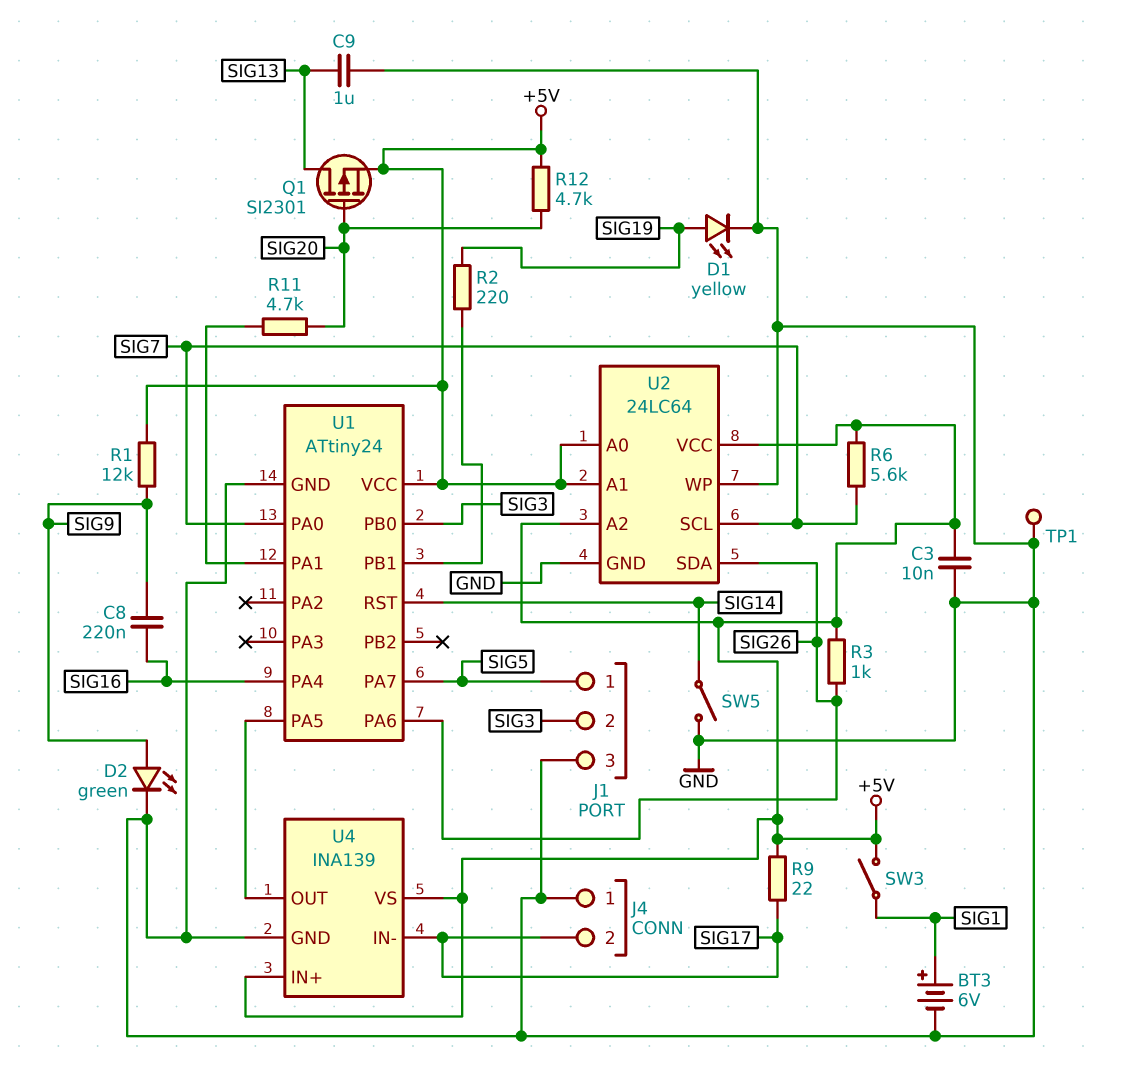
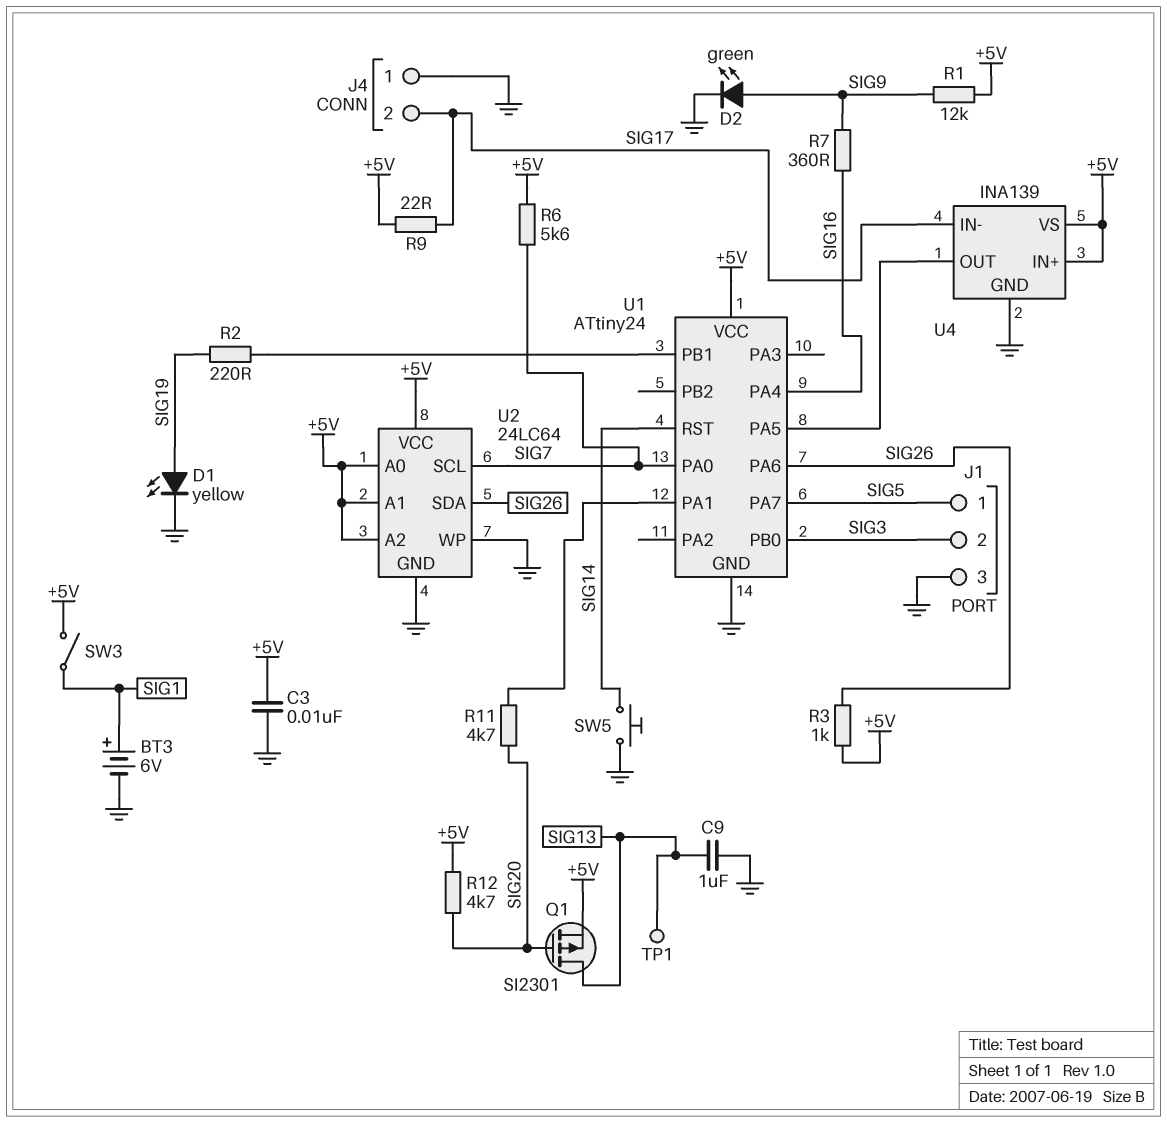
C8: 220nF (SIG9, SIG16) -> none
R7: none -> 360 (SIG9, SIG16)
SW5: switch (GND, SIG14) -> button (GND, SIG14)
TP1: test point (GND) -> test point (SIG13)

